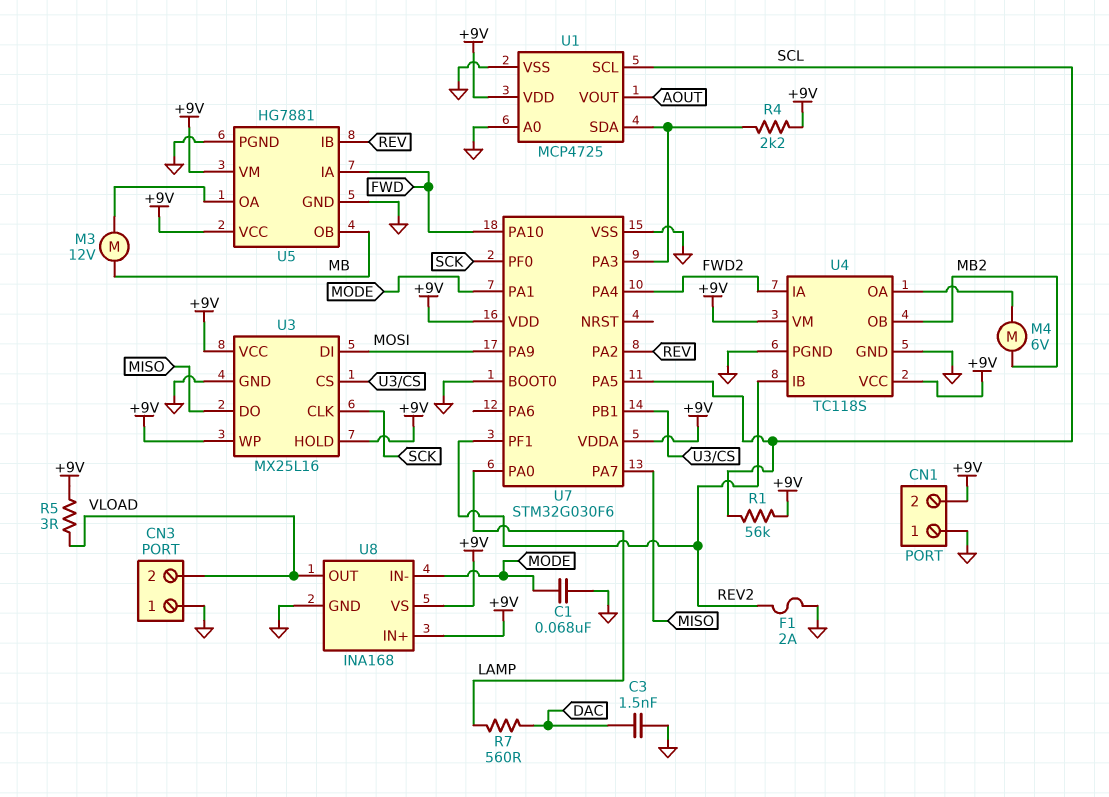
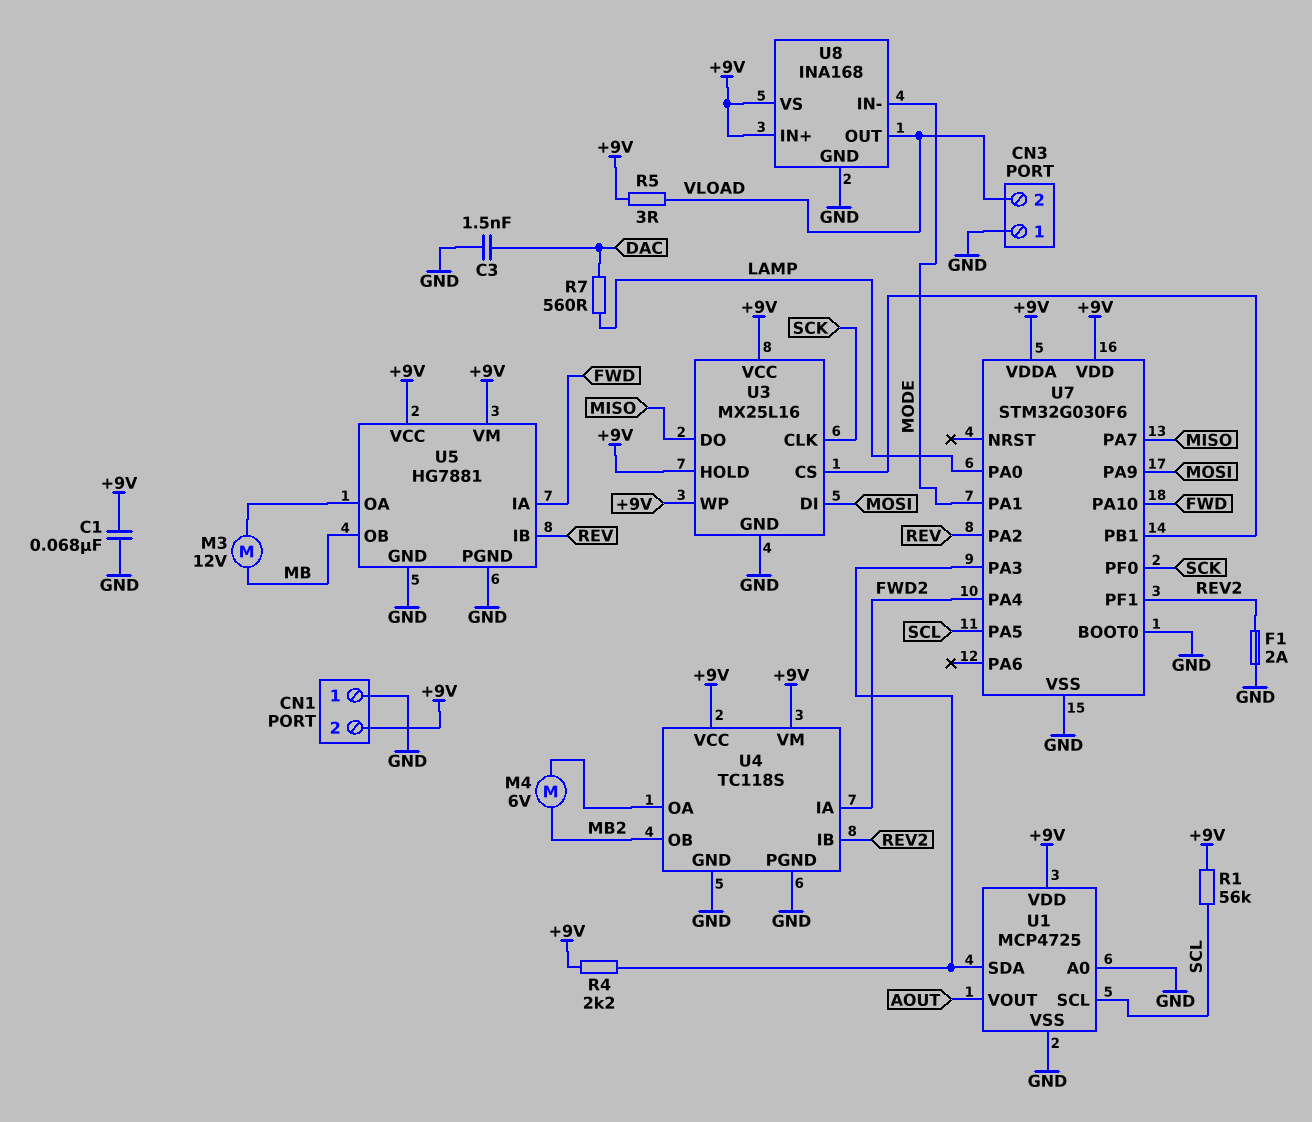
C1: 68nF (GND, MODE) -> 68nF (+9V, GND)

